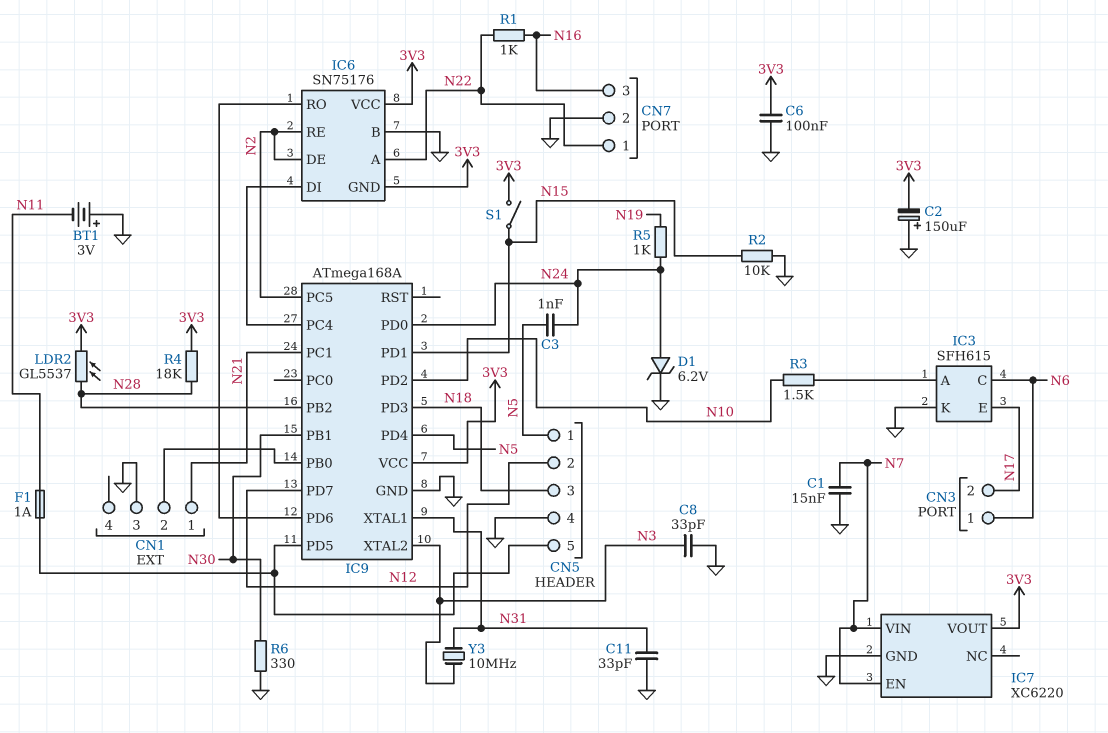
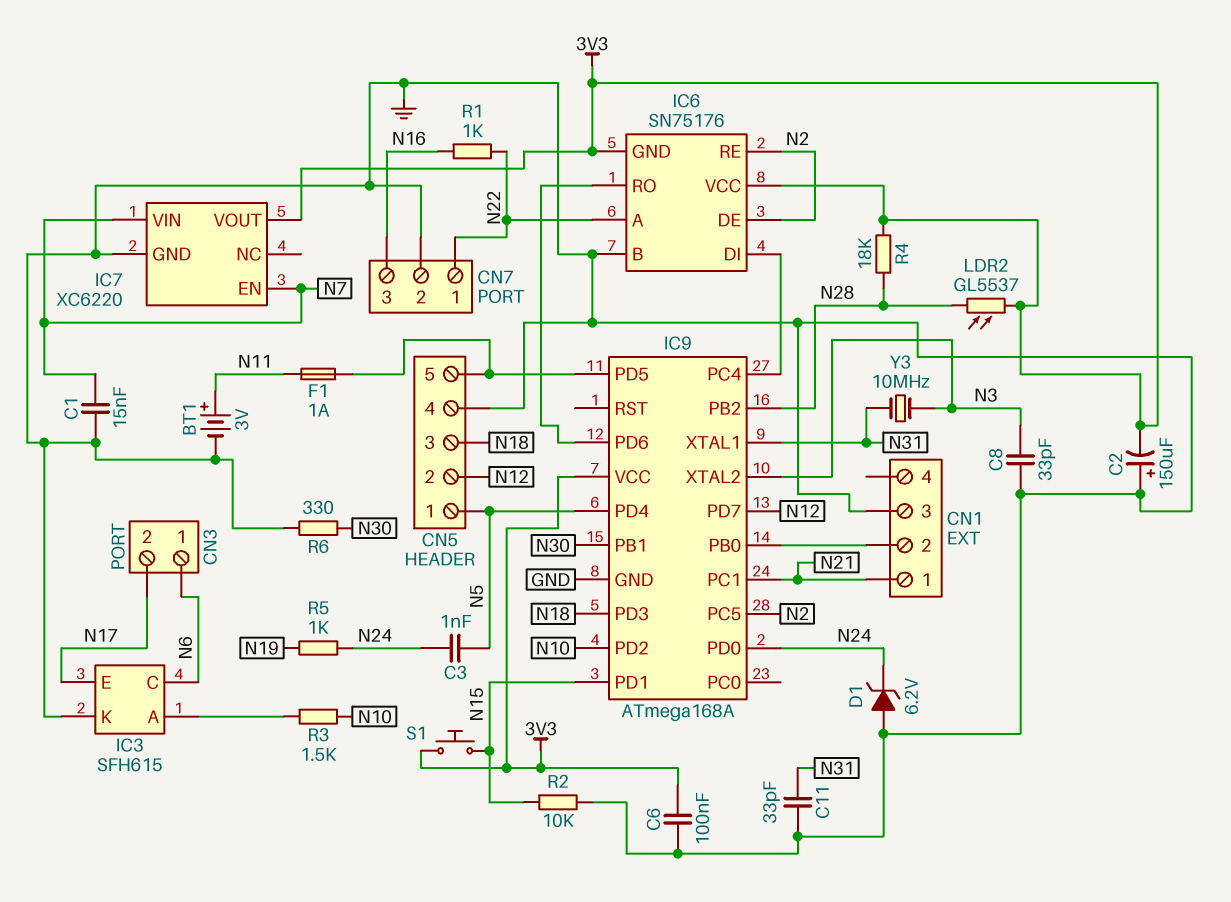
BT1: 3V (plus GND, minus N11) -> 3V (plus N11, minus GND)
D1: zener 6.2V (A N24, K GND) -> zener 6.2V (A GND, K N24)
S1: switch (3V3, N15) -> button (3V3, N15)

